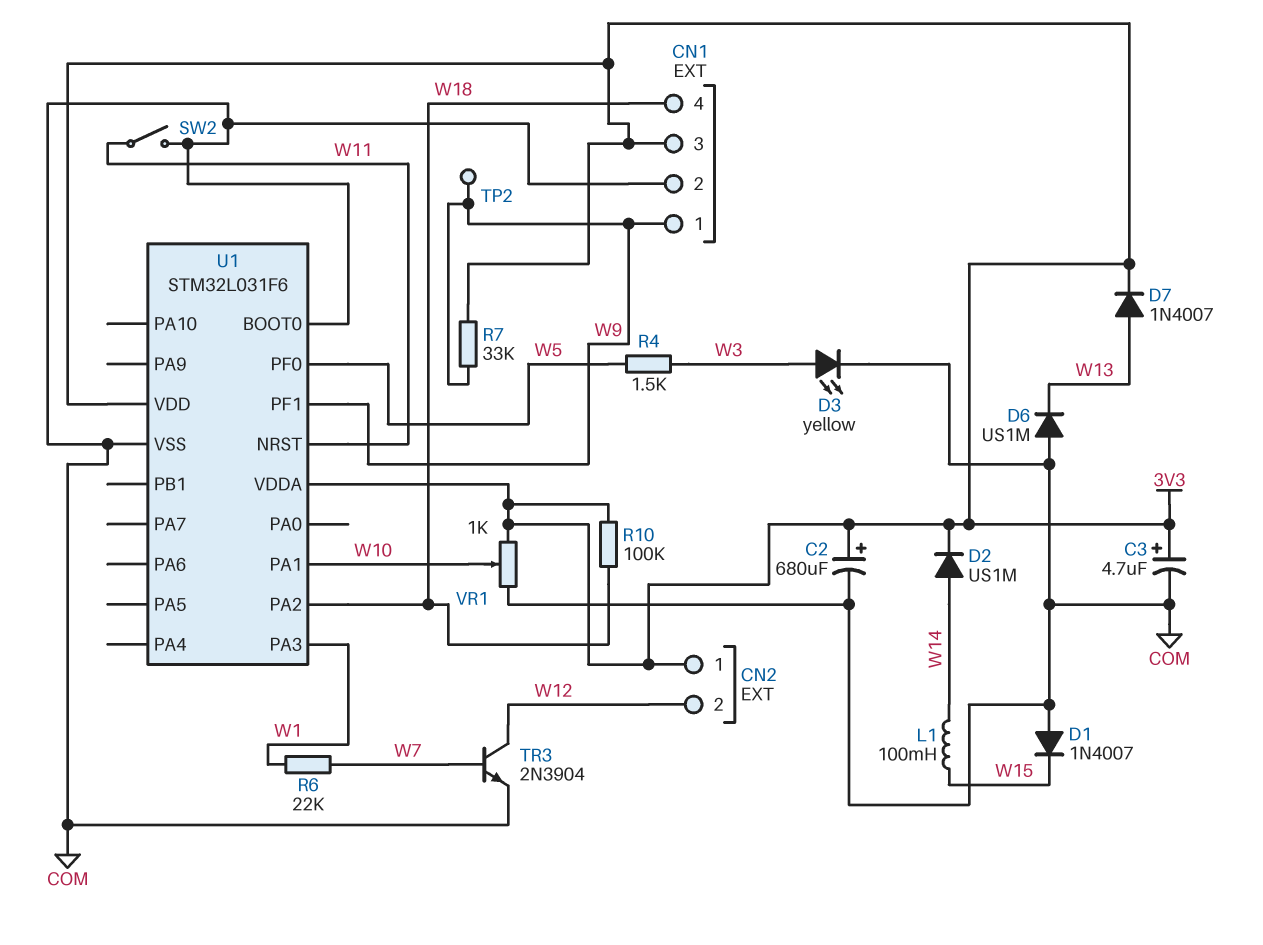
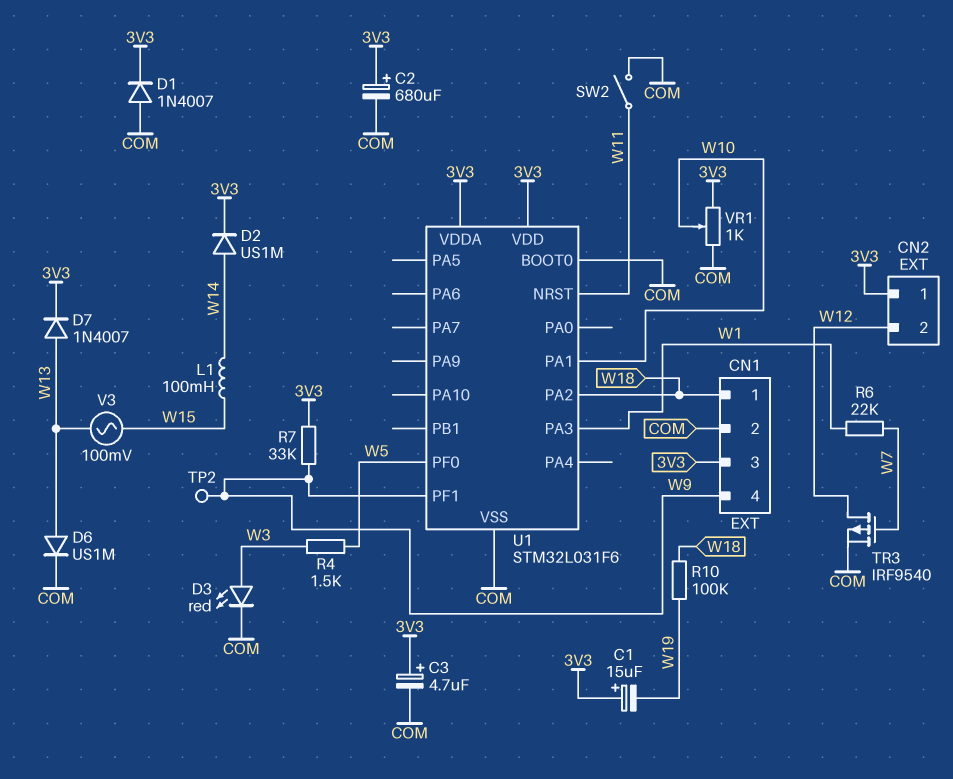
C1: none -> 15uF (plus 3V3, minus W19)
CN1 pin 1: W9 -> W18
CN1 pin 4: W18 -> W9
D1: diode 1N4007 (A COM, K W15) -> diode 1N4007 (A COM, K 3V3)
D3: LED yellow (A W3, K COM) -> LED red (A W3, K COM)
D6: diode US1M (A COM, K W13) -> diode US1M (A W13, K COM)
R10: 100k (3V3, W18) -> 100k (W18, W19)
TR3: NPN 2N3904 (B W7, C W12, E COM) -> PMOS IRF9540 (G W7, D W12, S COM)
V3: none -> AC 100mV (W13, W15)

